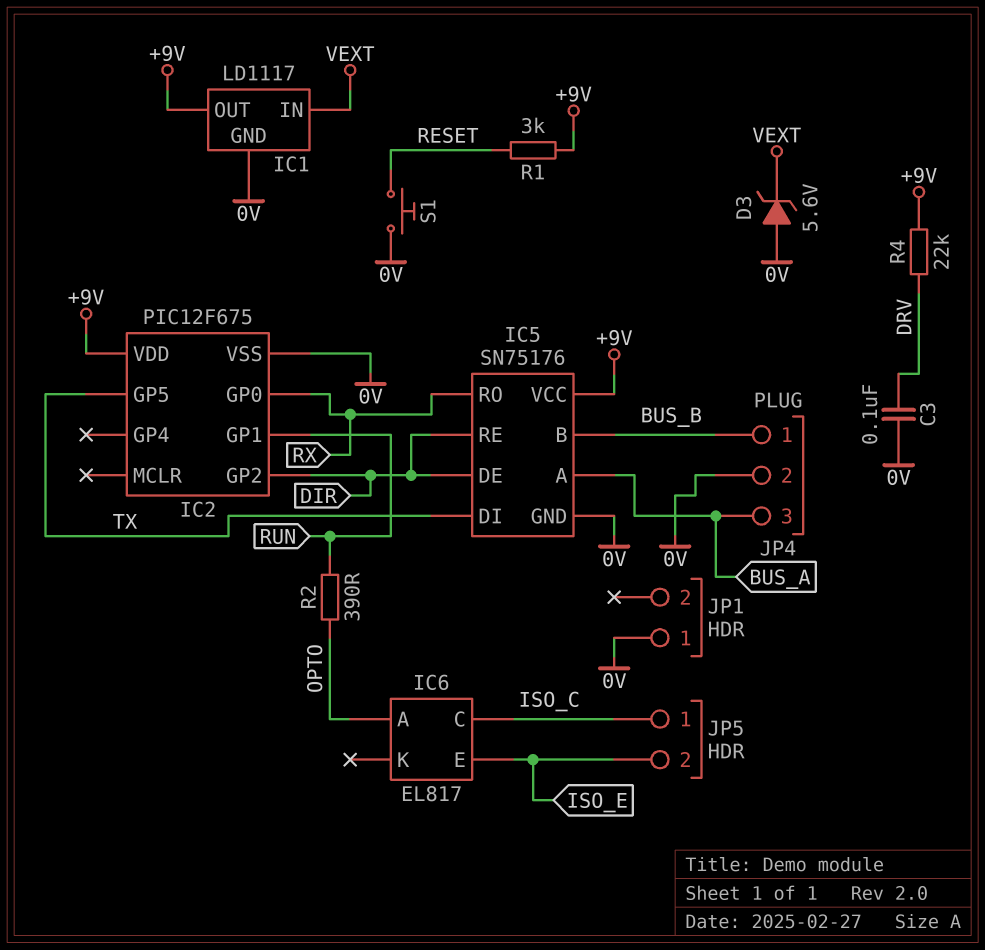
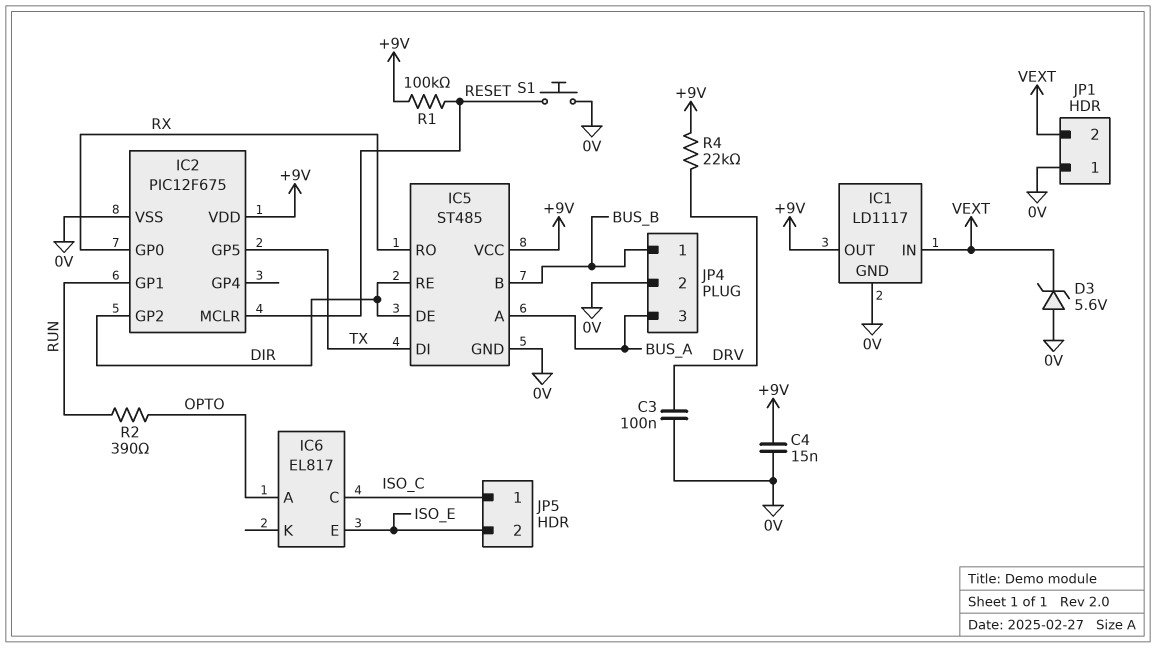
C4: none -> 15nF (+9V, 0V)
IC2 pin MCLR: none -> RESET
IC5: SN75176 -> ST485
JP1 pin 2: none -> VEXT
R1: 3k (+9V, RESET) -> 100k (+9V, RESET)

